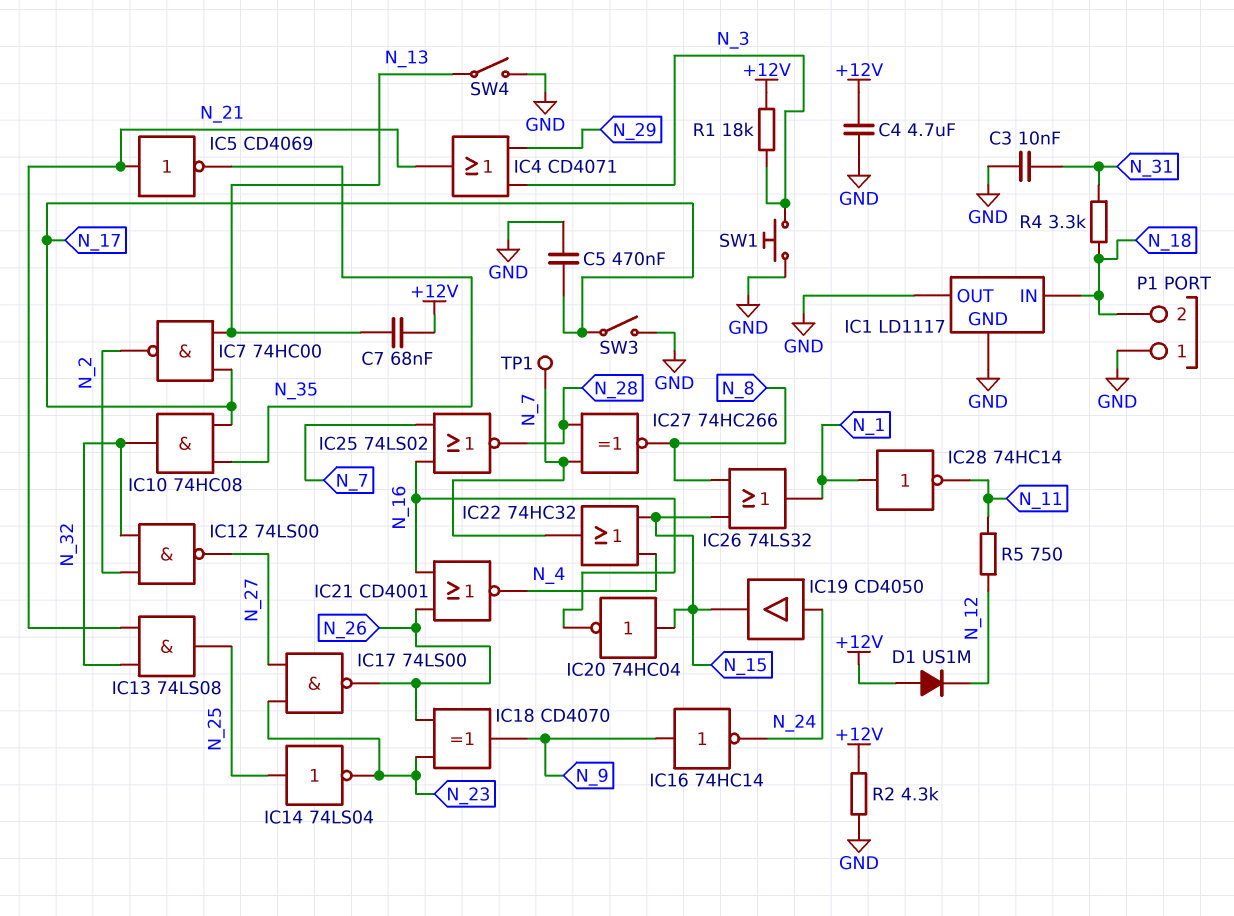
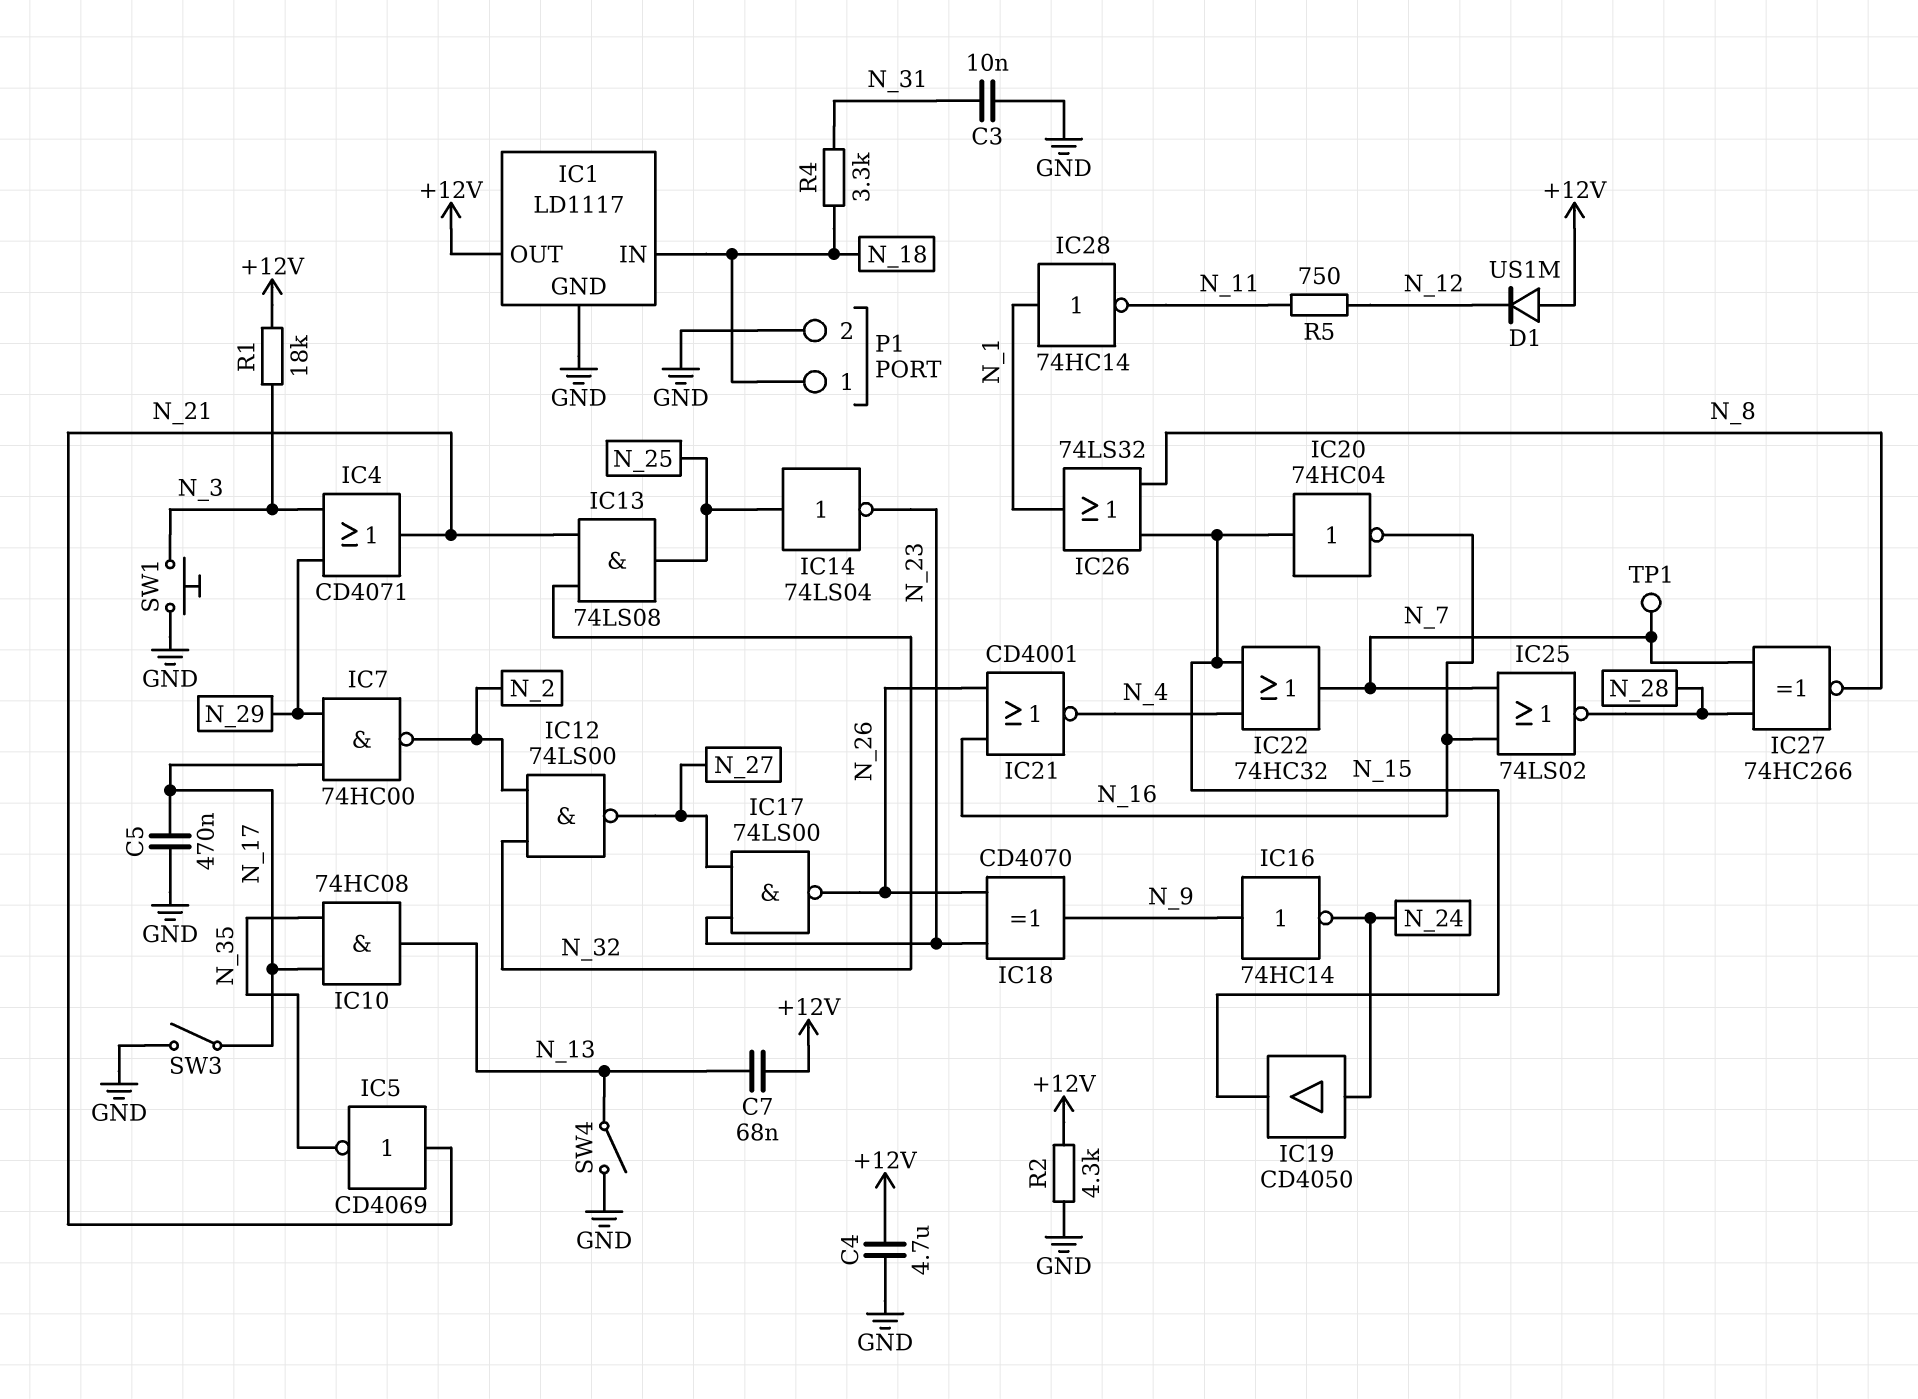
IC1 pin OUT: GND -> +12V
IC7: NAND 74HC00 (in N_13, in N_17, out N_2) -> NAND 74HC00 (in N_17, in N_29, out N_2)
IC10: AND 74HC08 (in N_17, in N_35, out N_32) -> AND 74HC08 (in N_17, in N_35, out N_13)
P1 pin 1: GND -> N_18
P1 pin 2: N_18 -> GND

